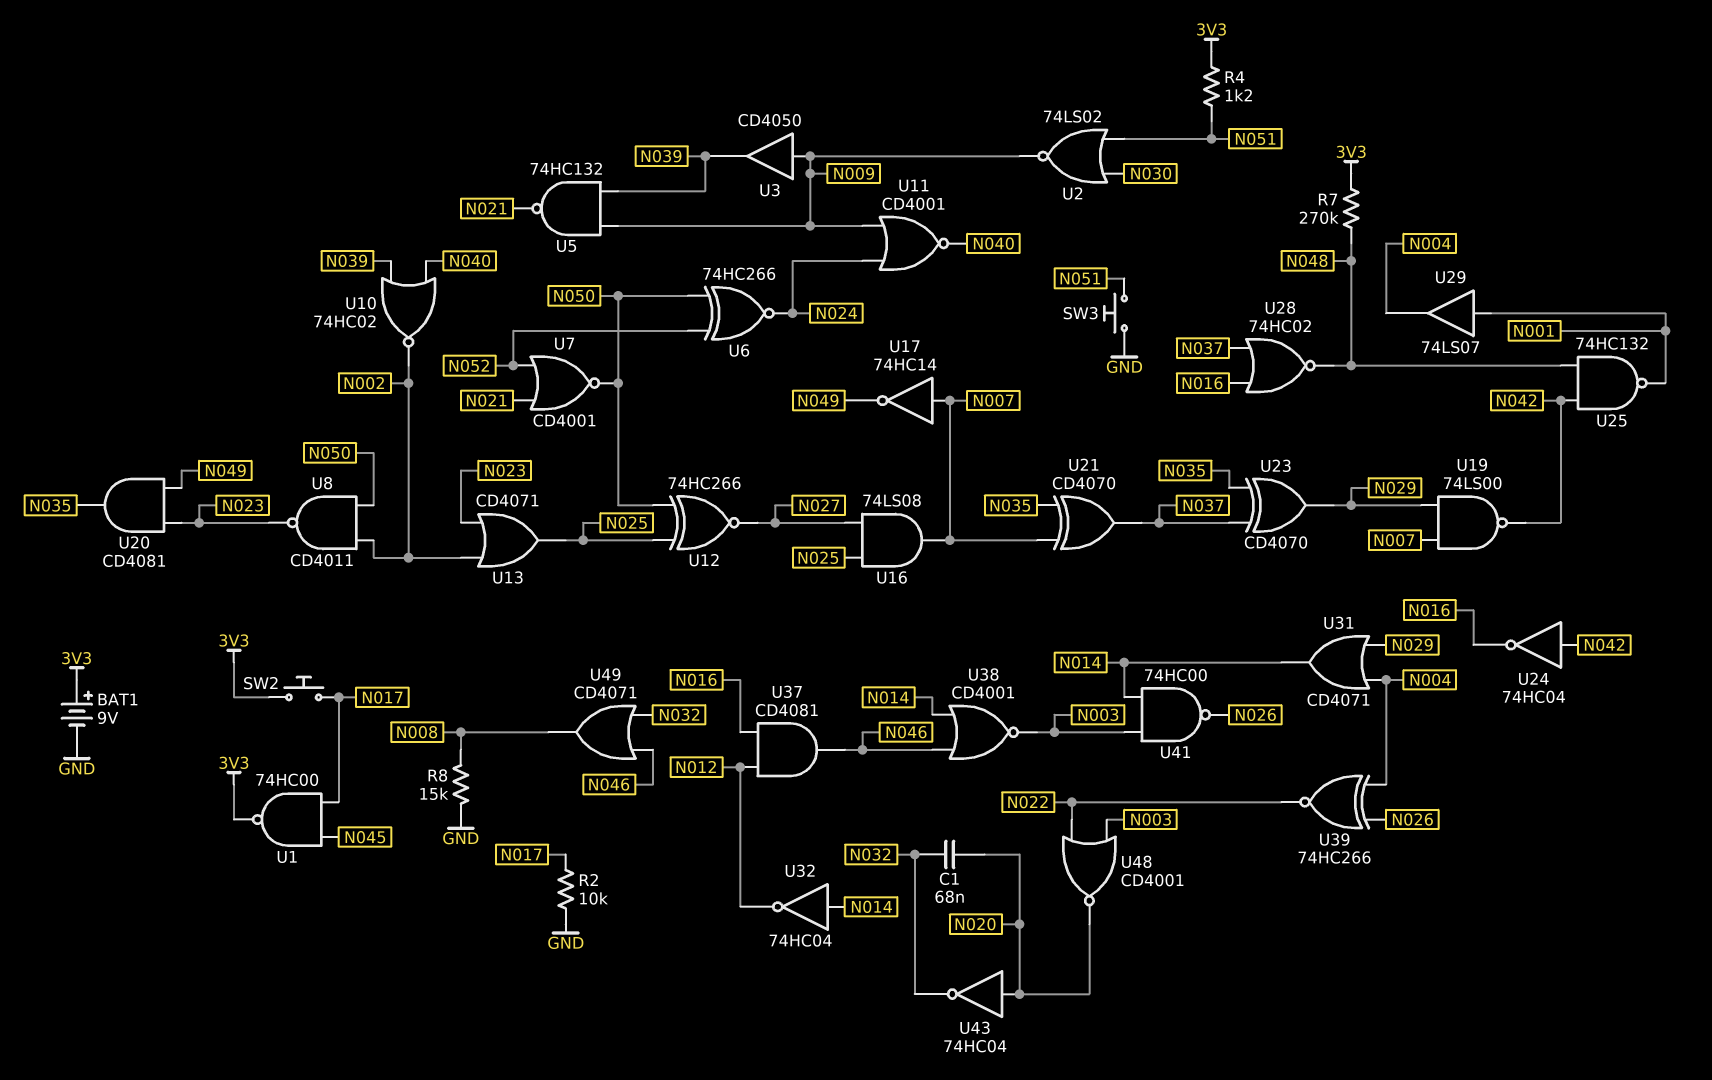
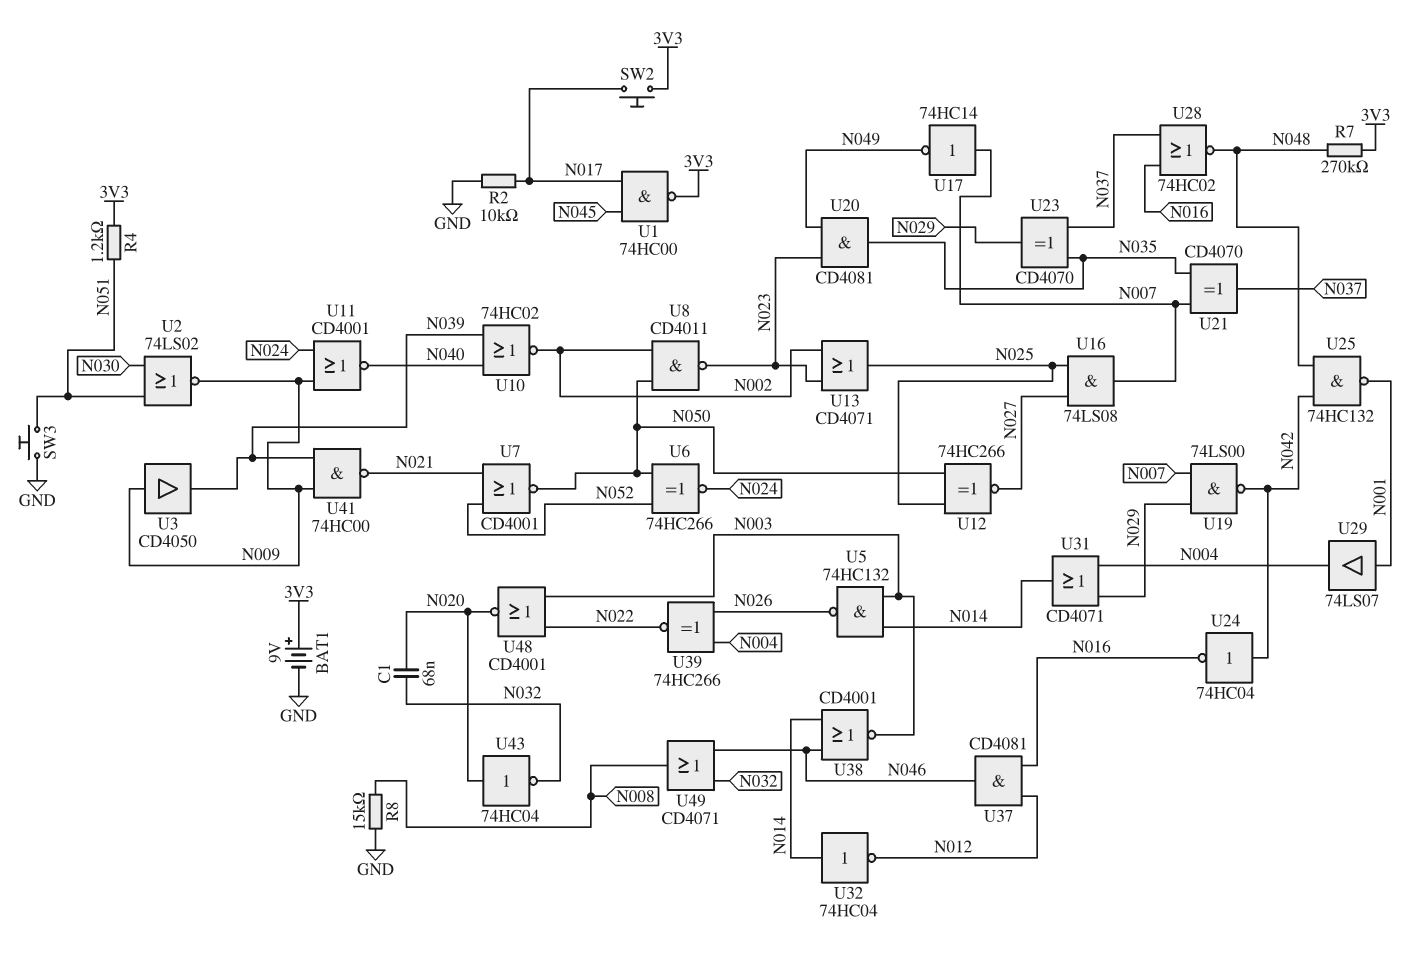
U5: NAND 74HC132 (in N009, in N039, out N021) -> NAND 74HC132 (in N003, in N014, out N026)
U41: NAND 74HC00 (in N003, in N014, out N026) -> NAND 74HC00 (in N009, in N039, out N021)

